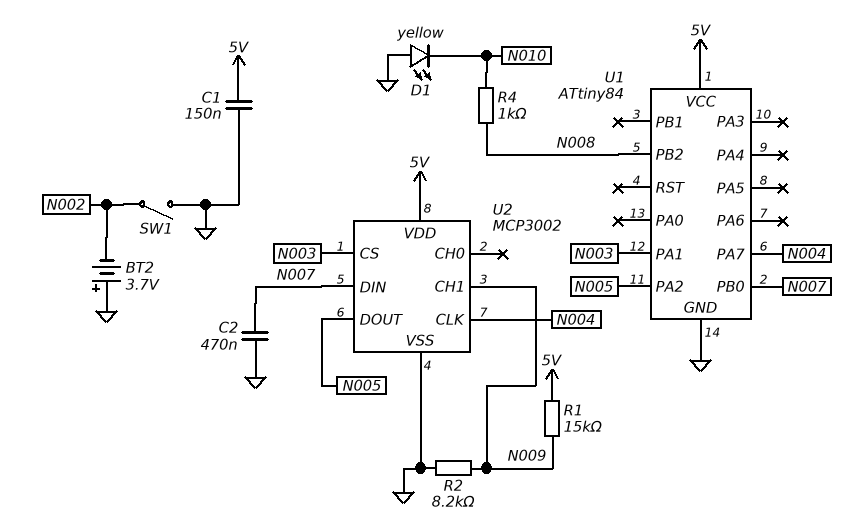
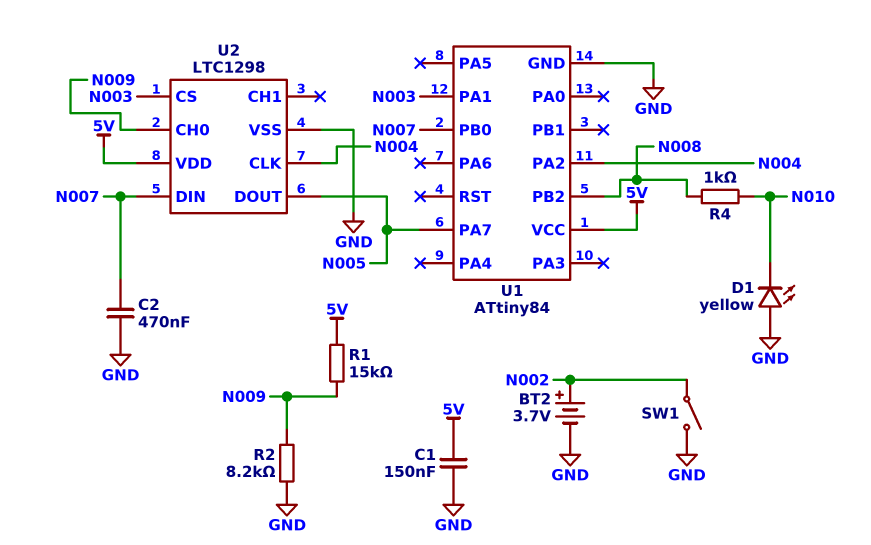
BT2: 3.7V (plus GND, minus N002) -> 3.7V (plus N002, minus GND)
U1 pin PA2: N005 -> N004
U1 pin PA7: N004 -> N005
U2: MCP3002 -> LTC1298
U2 pin CH0: none -> N009
U2 pin CH1: N009 -> none

